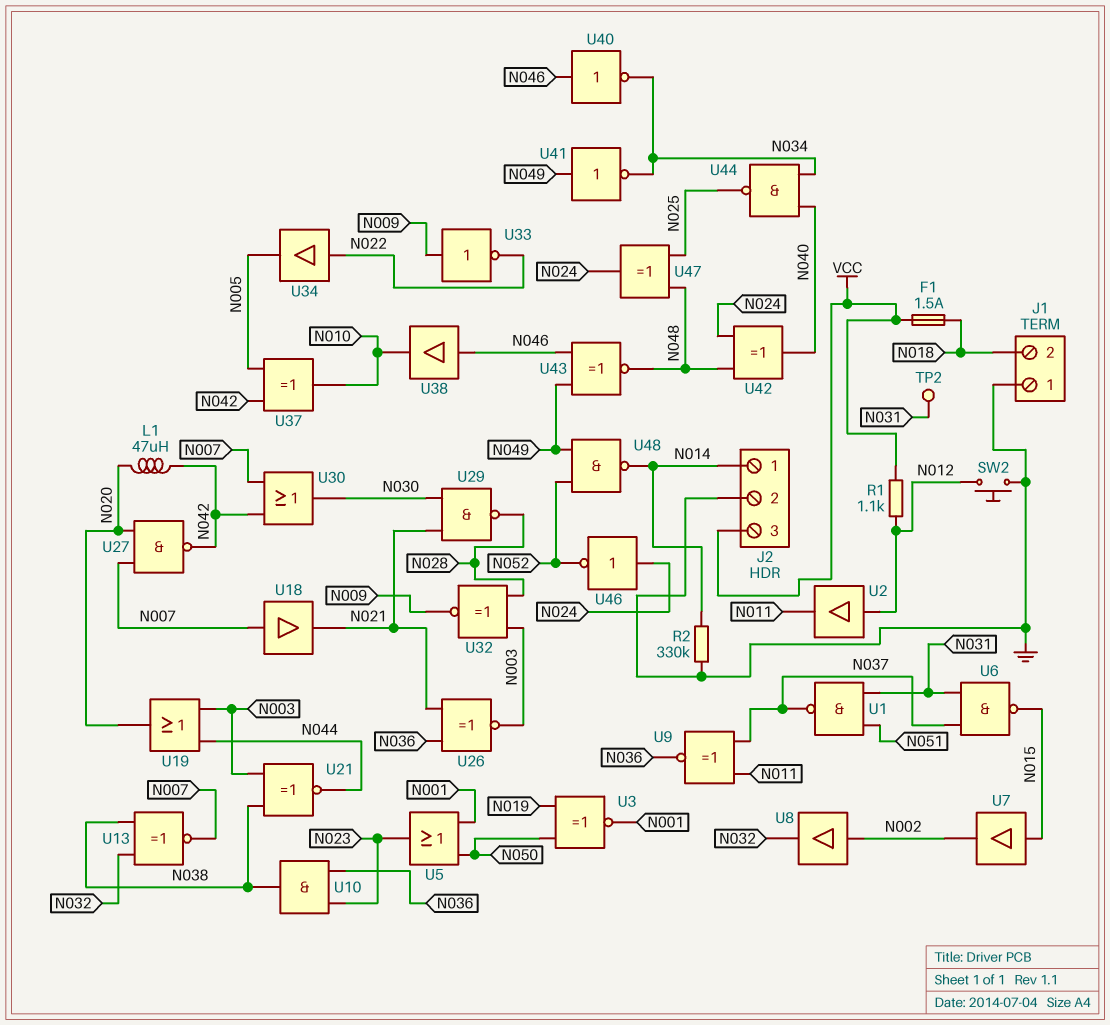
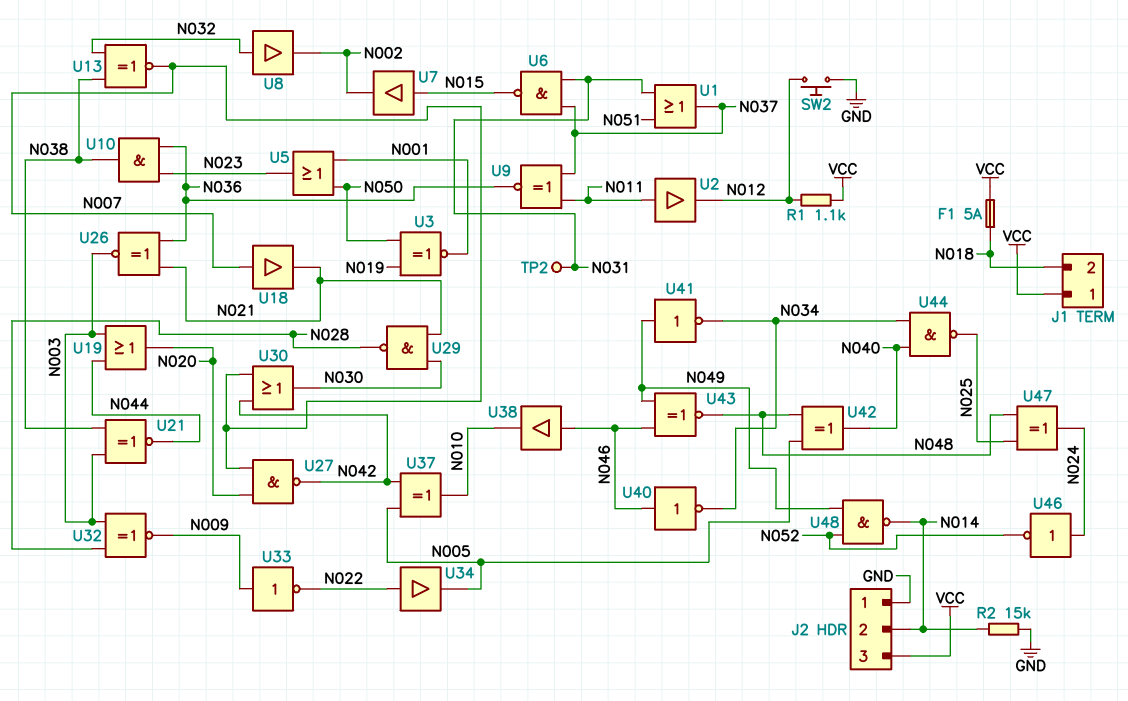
F1: 1.5A (N018, VCC) -> 5A (N018, VCC)
J1 pin 1: GND -> VCC
J2 pin 1: N014 -> GND
J2 pin 2: GND -> N014
L1: 47uH (N020, N042) -> none
R2: 330k (GND, N014) -> 15k (GND, N014)
U1: NAND (in N031, in N051, out N037) -> OR (in N031, in N051, out N037)
U2: buffer (in N012, out N011) -> buffer (in N011, out N012)
U8: buffer (in N002, out N032) -> buffer (in N032, out N002)
U42: XOR (in N024, in N048, out N040) -> XOR (in N005, in N048, out N040)

